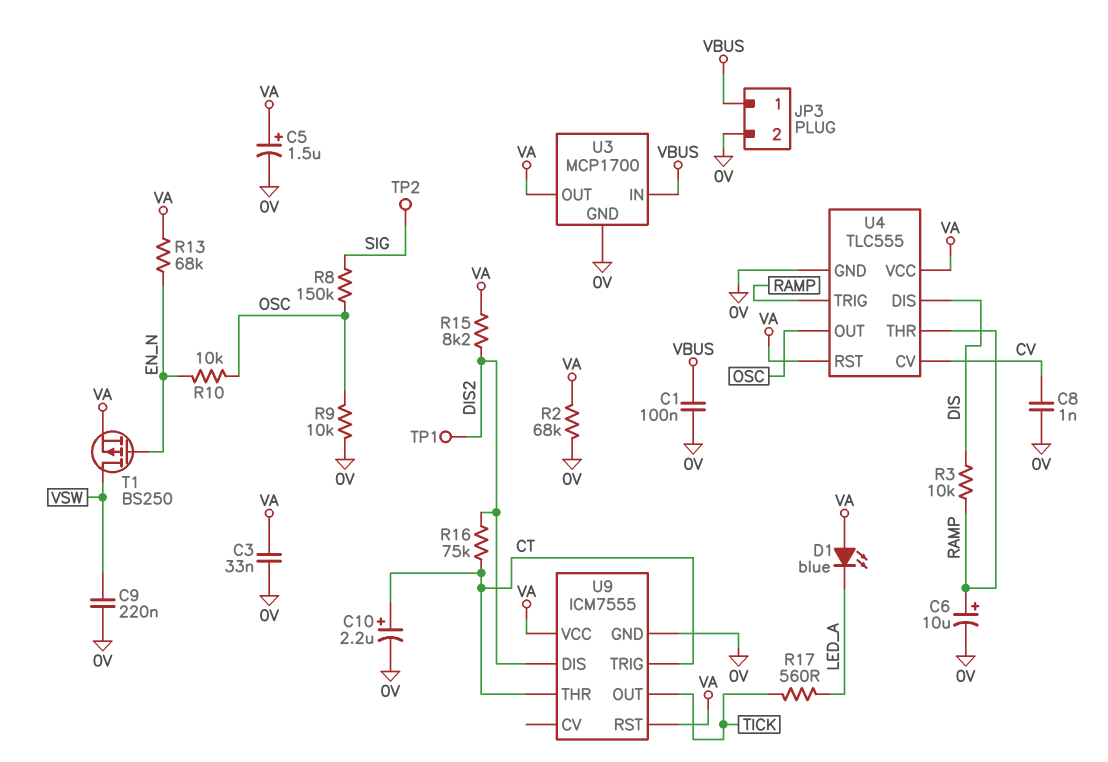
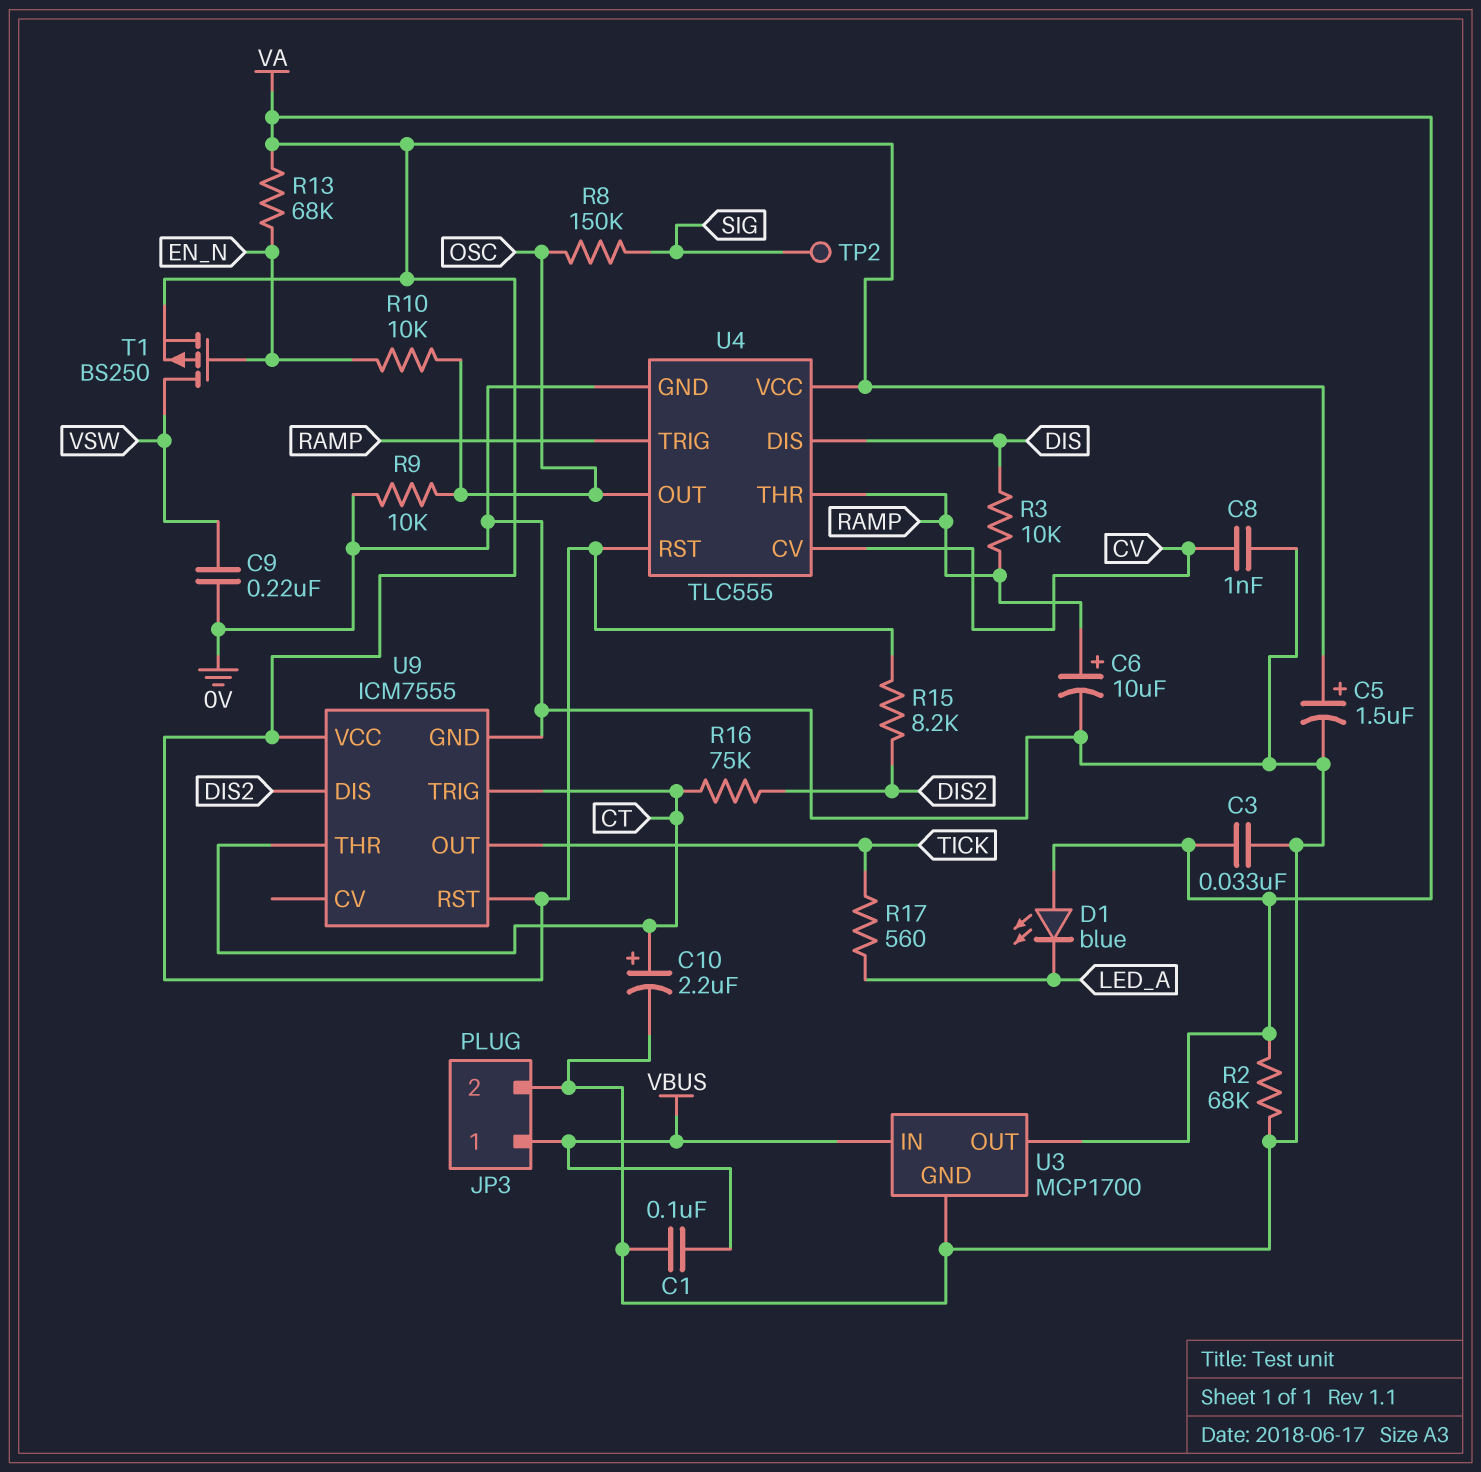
TP1: test point (DIS2) -> none

